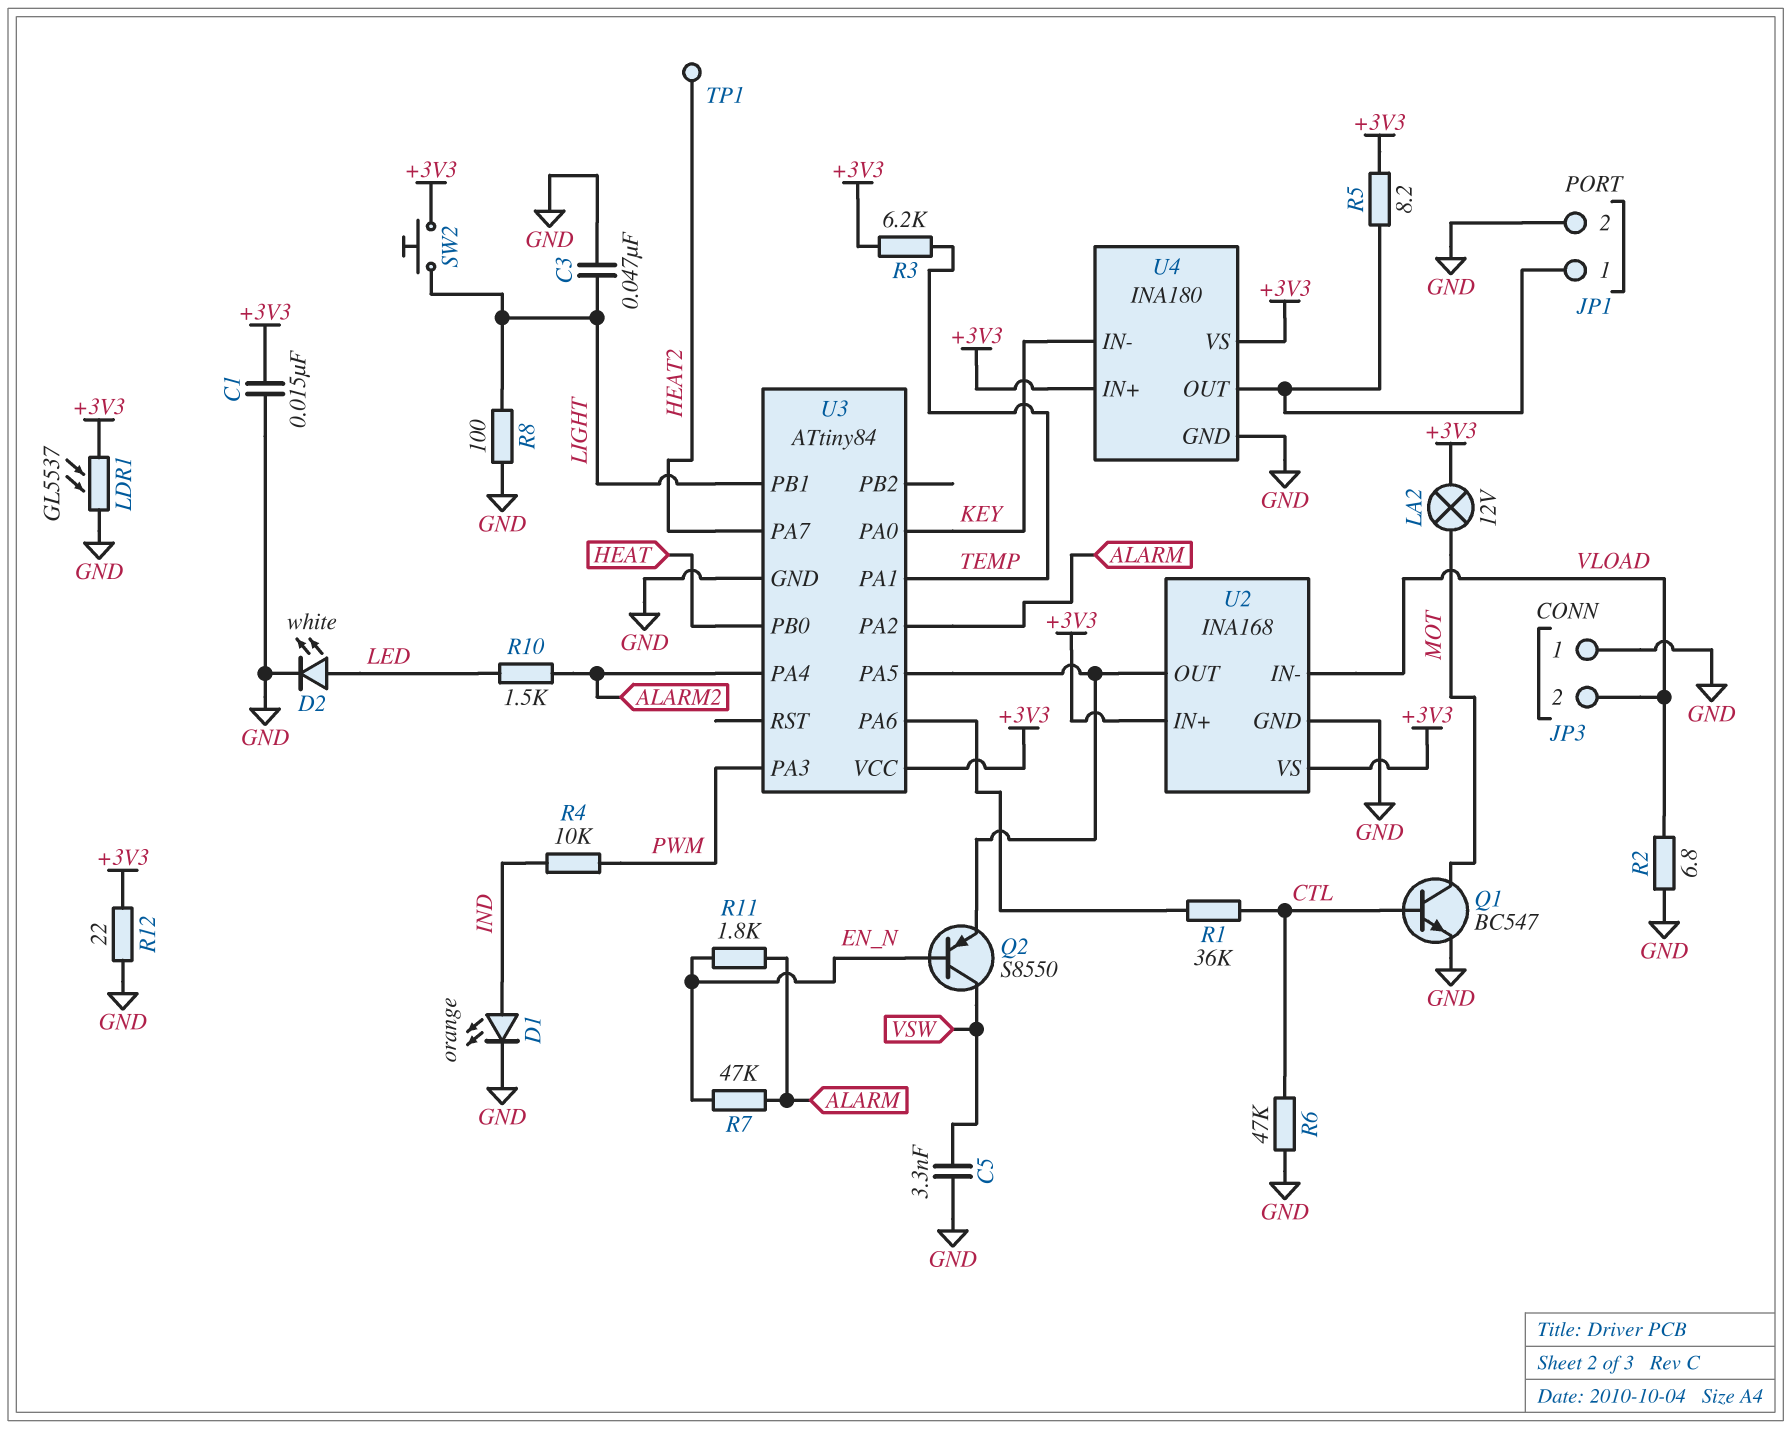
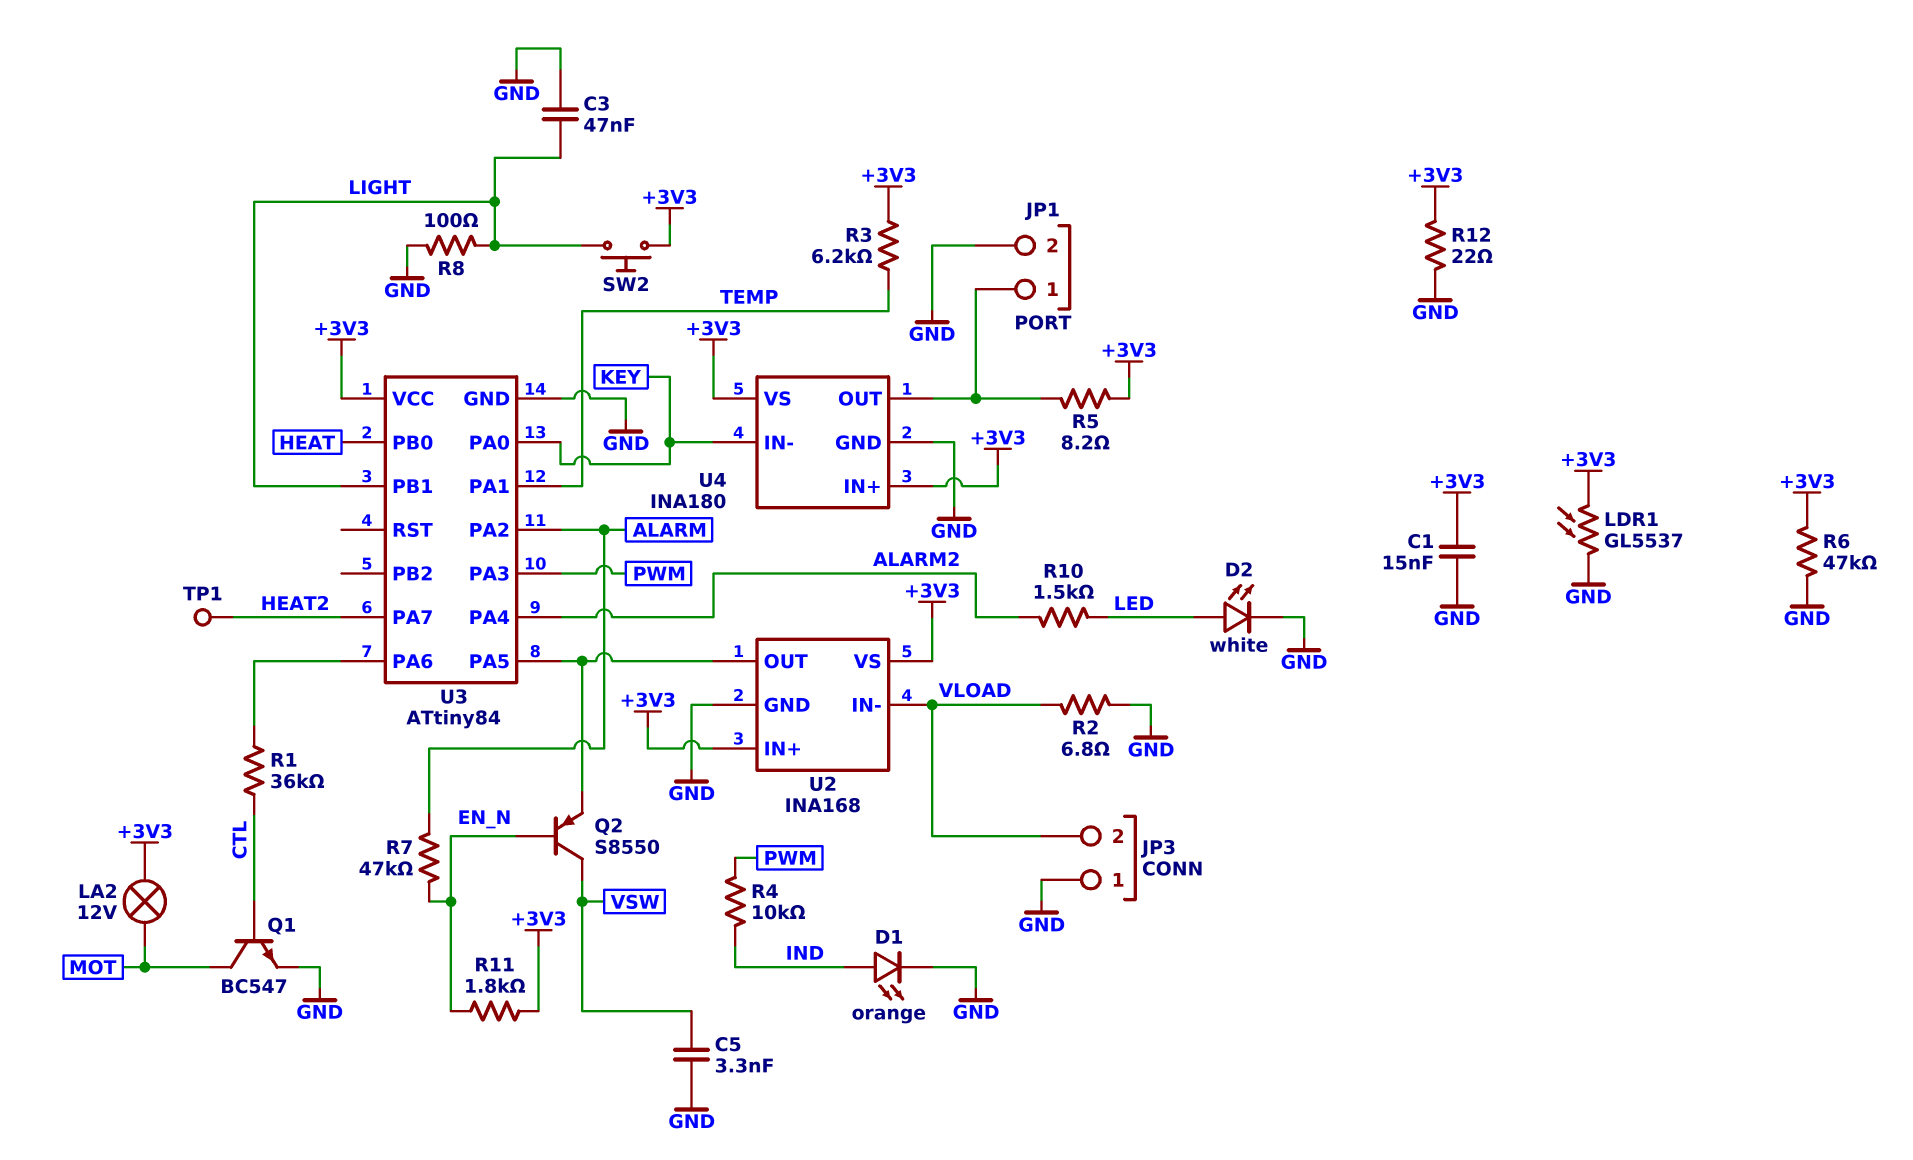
R6: 47k (CTL, GND) -> 47k (+3V3, GND)
R11: 1.8k (ALARM, EN_N) -> 1.8k (+3V3, EN_N)

